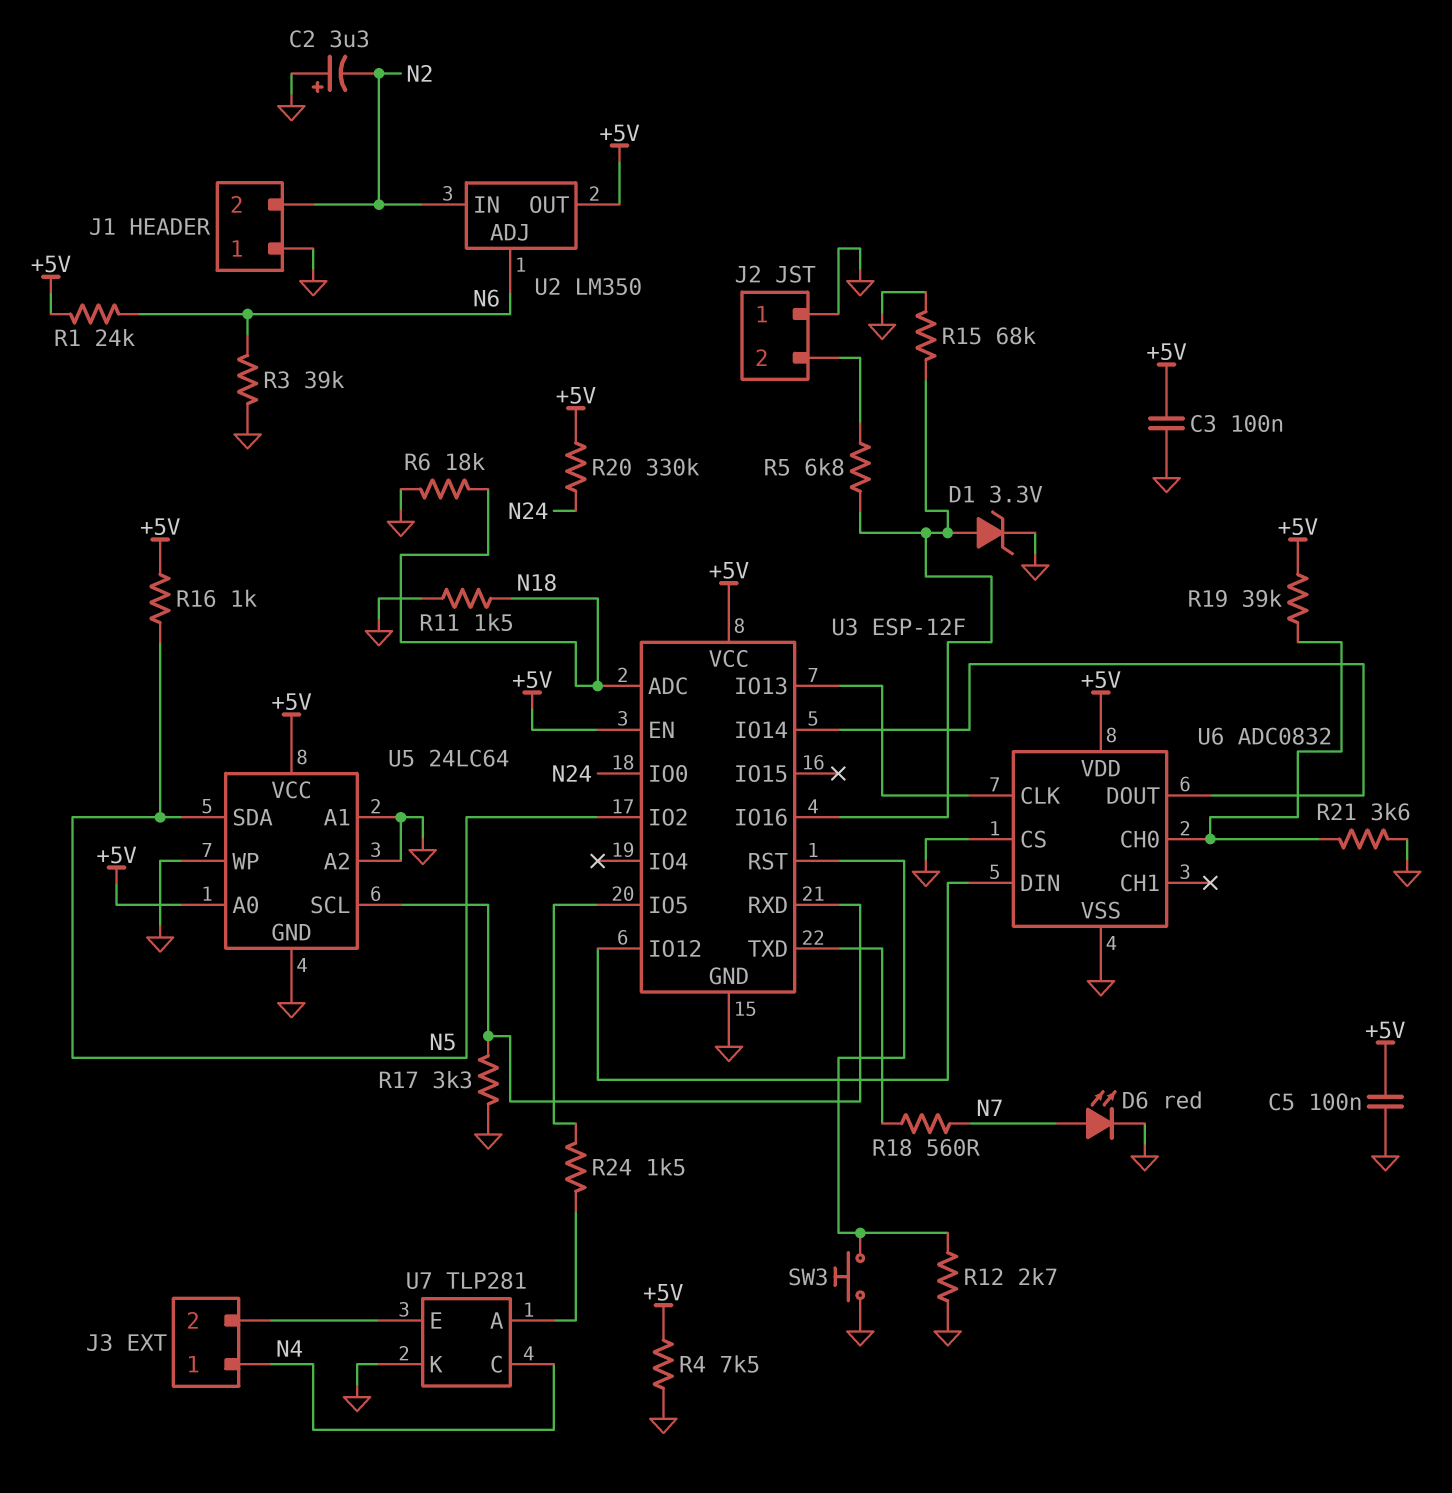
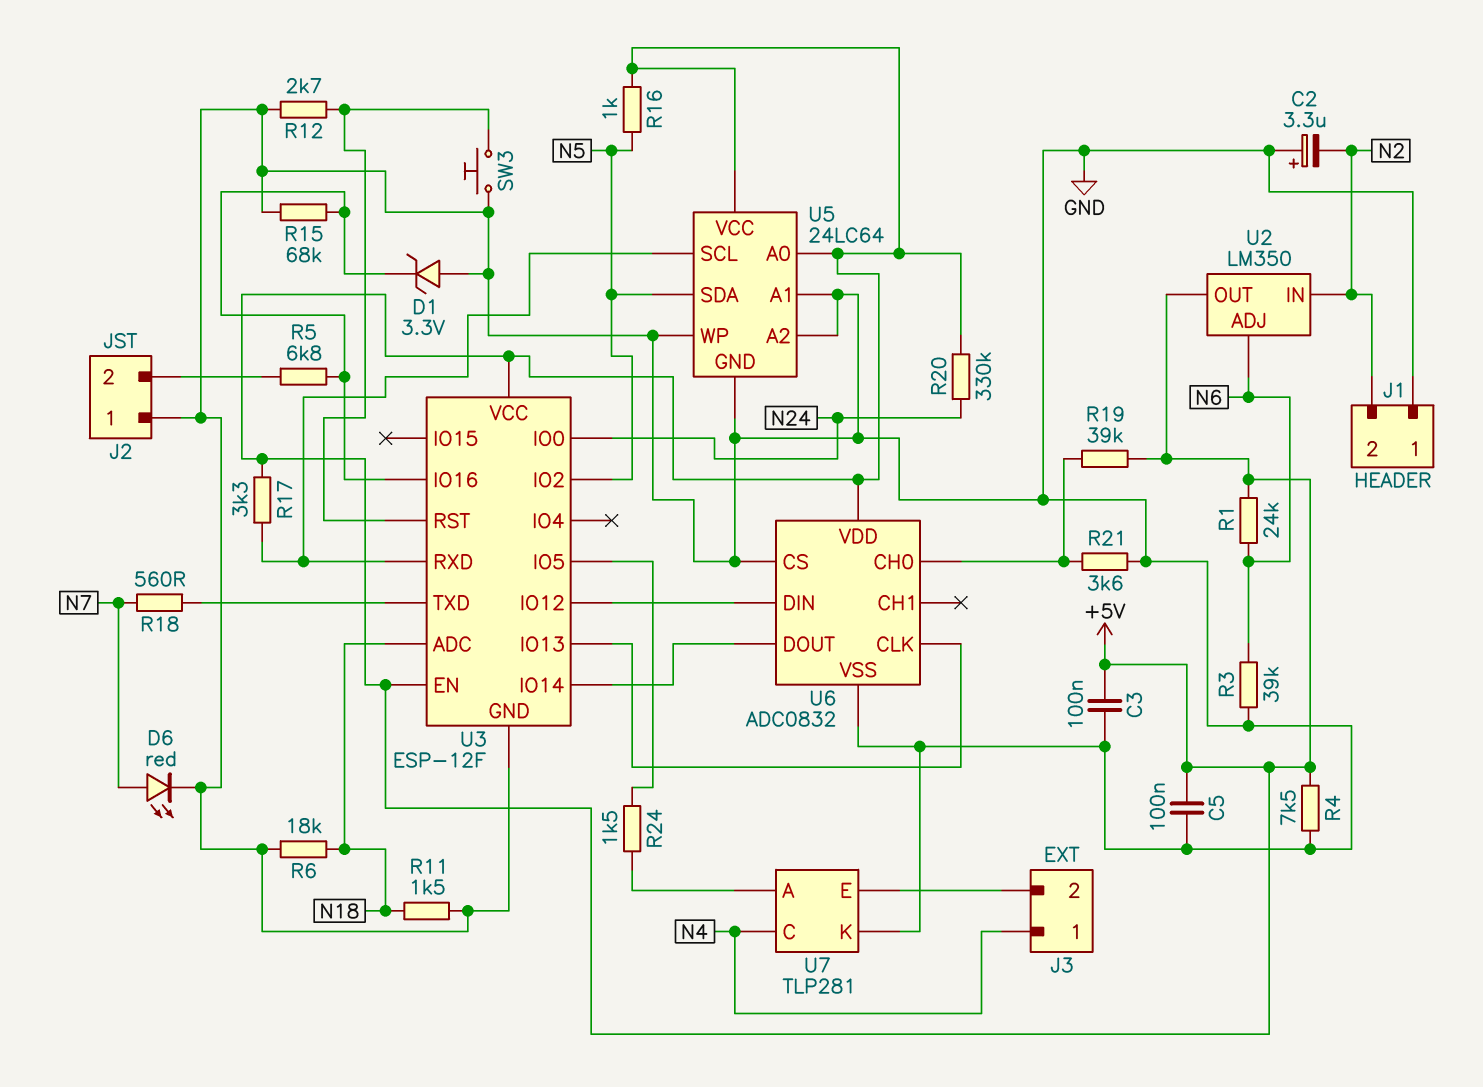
D1: zener 3.3V (A U3/IO16, K GND) -> zener 3.3V (A GND, K U3/IO16)
R17: 3.3k (GND, U3/RXD) -> 3.3k (+5V, U3/RXD)

